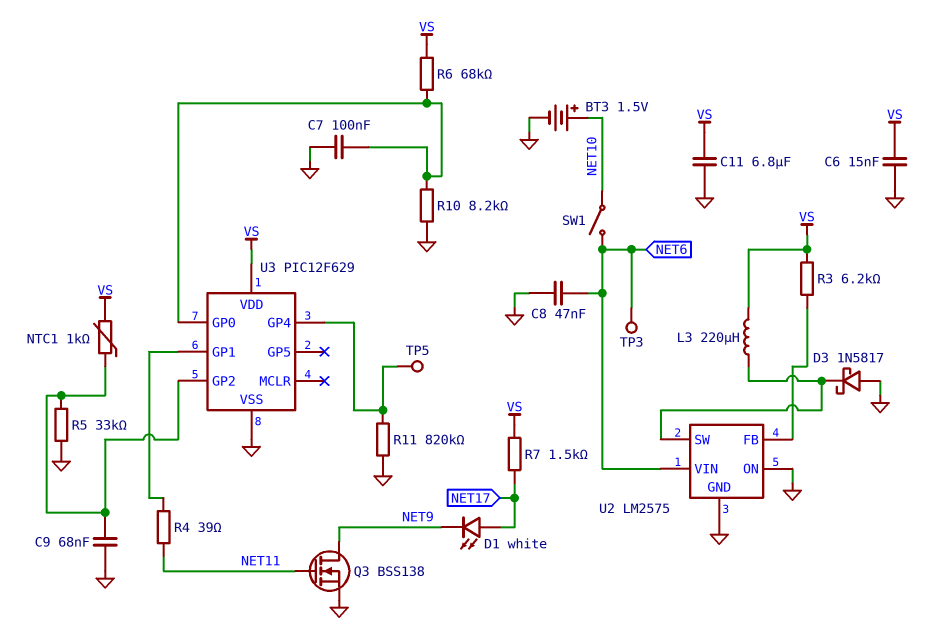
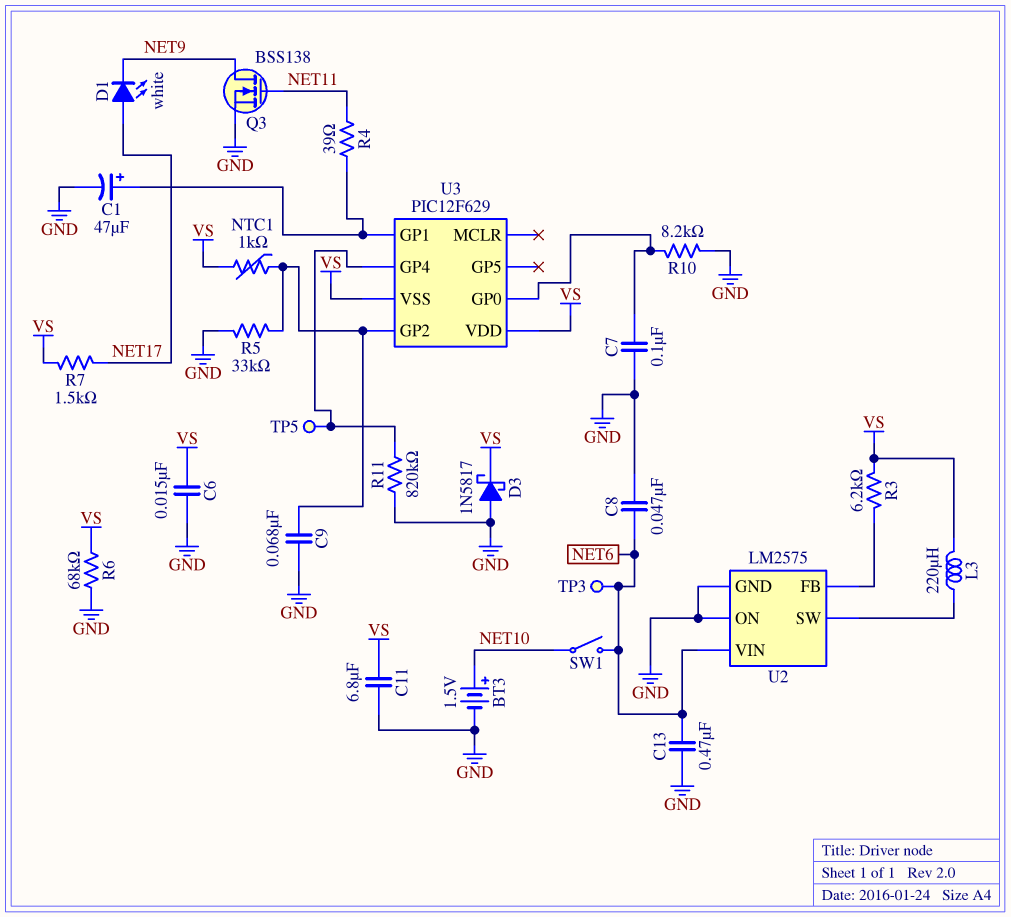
C1: none -> 47uF (plus U3/GP1, minus GND)
C13: none -> 470nF (GND, NET6)
D3: schottky 1N5817 (A GND, K U2/SW) -> schottky 1N5817 (A GND, K VS)
R6: 68k (U3/GP0, VS) -> 68k (GND, VS)
U3 pin VSS: GND -> VS

